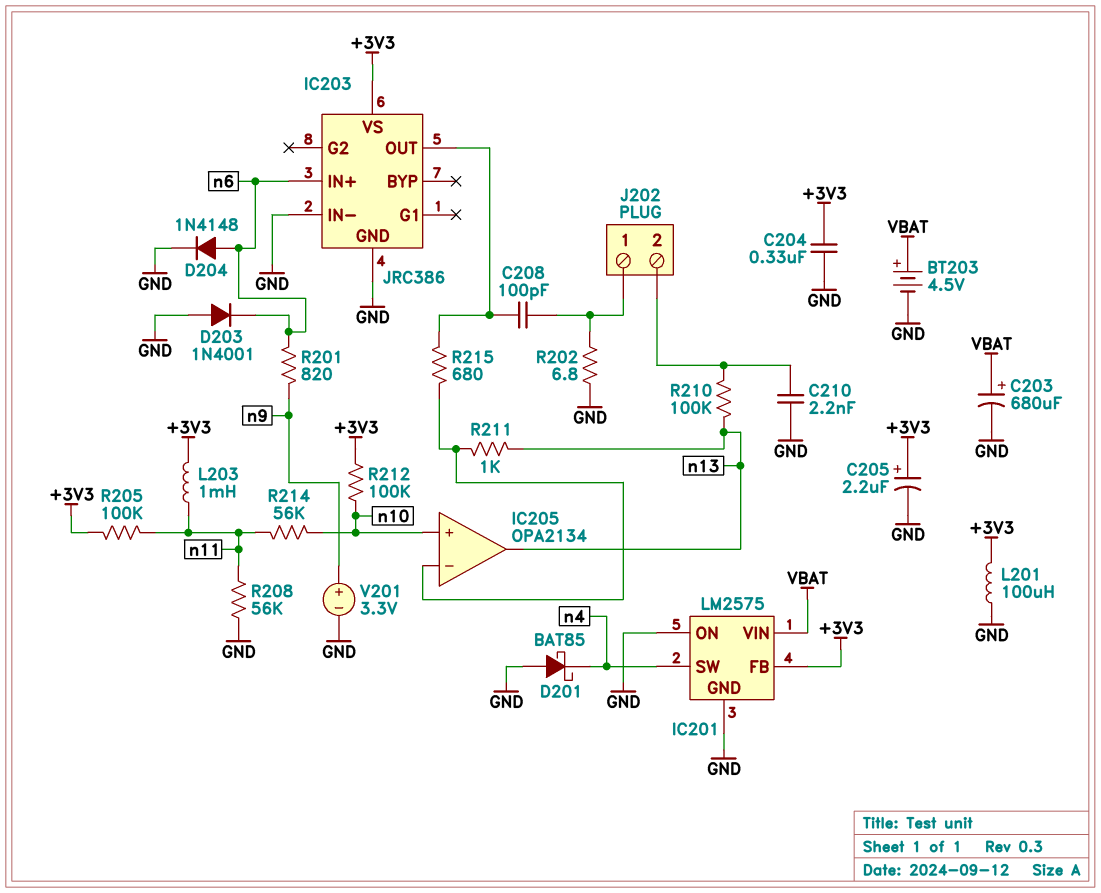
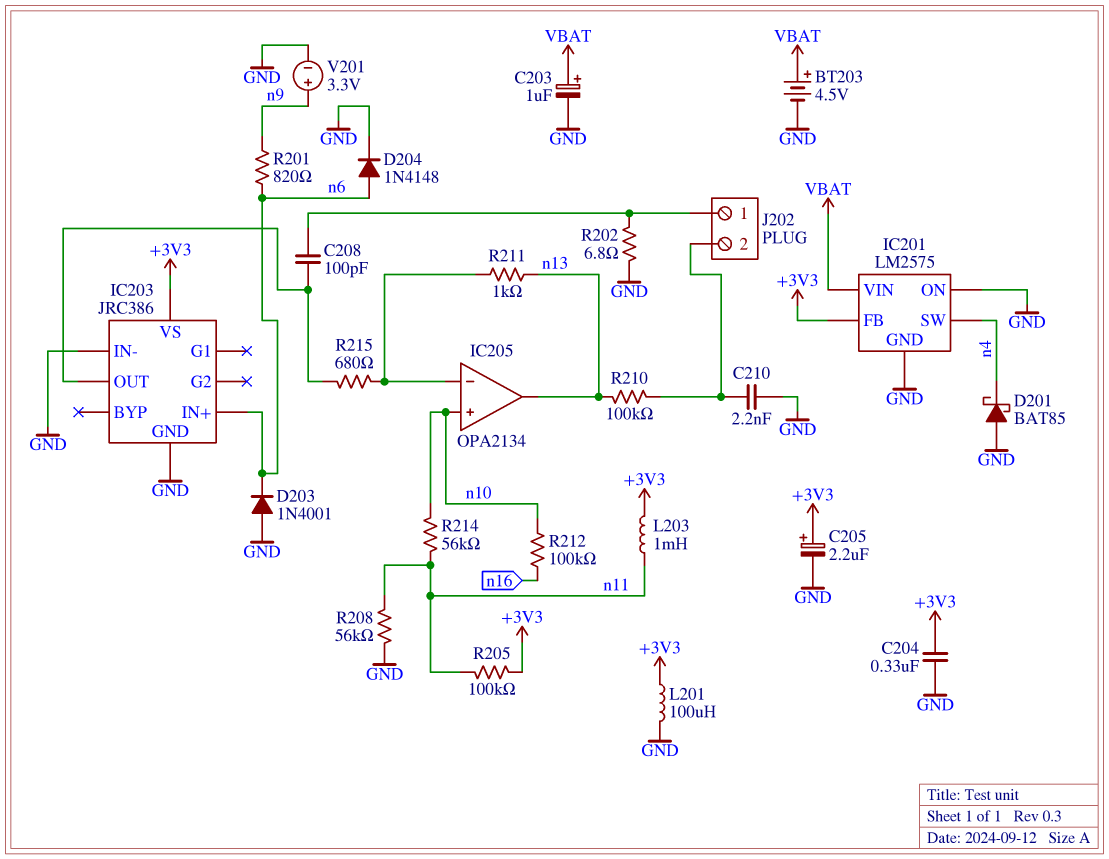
C203: 680uF (plus VBAT, minus GND) -> 1uF (plus VBAT, minus GND)
R212: 100k (+3V3, n10) -> 100k (n10, n16)

